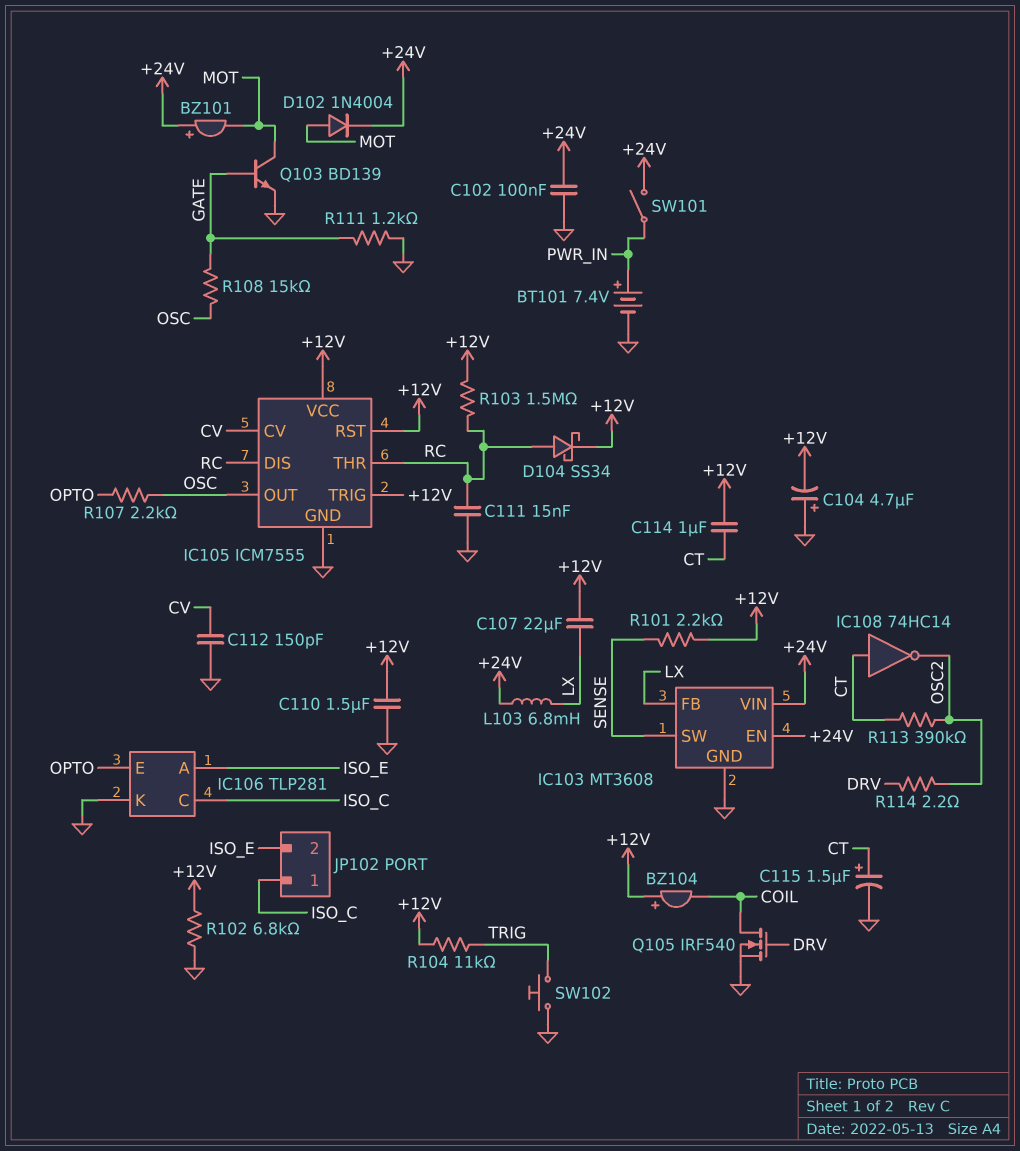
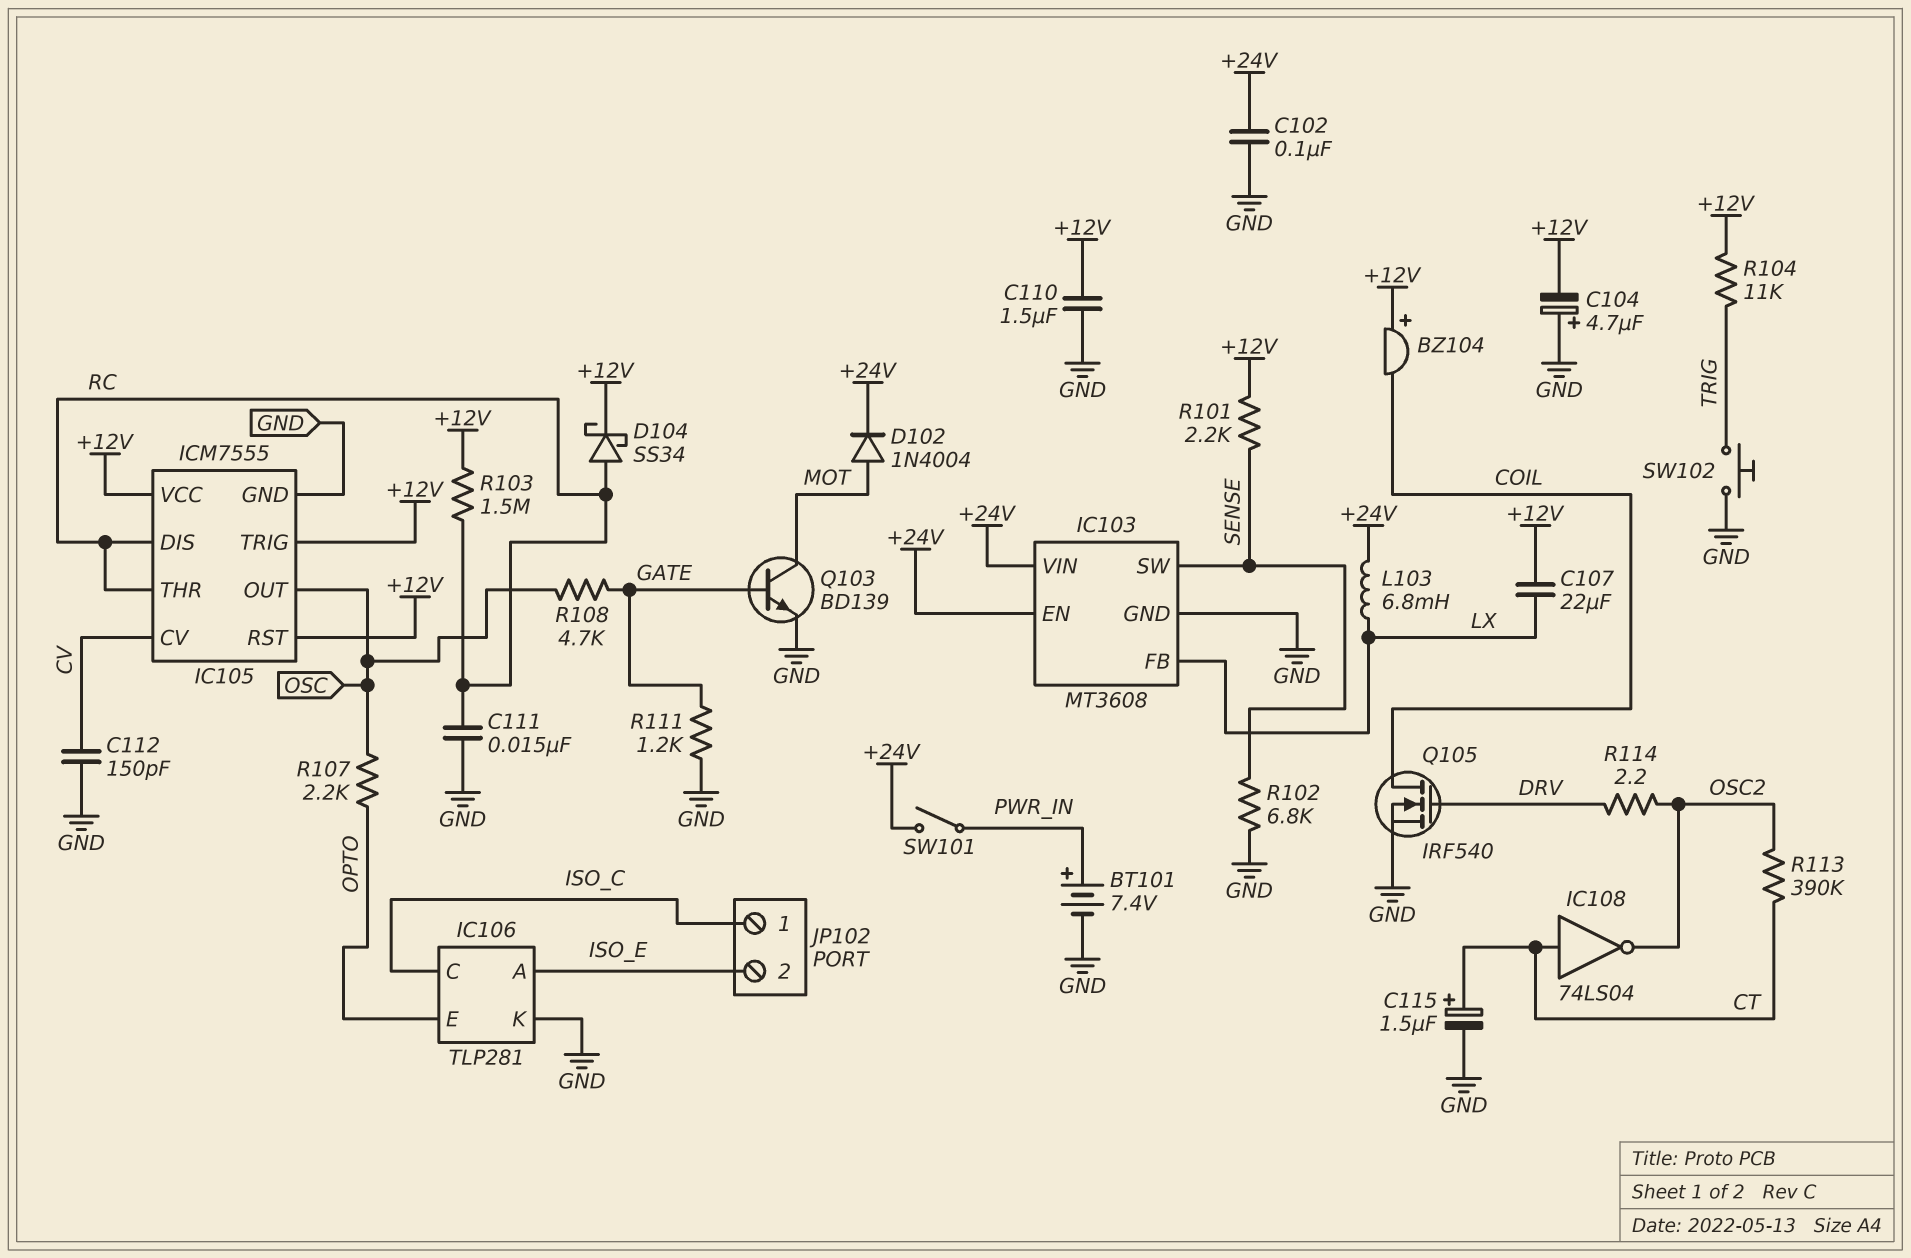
BZ101: buzzer (plus +24V, minus MOT) -> none
C114: 1uF (+12V, CT) -> none
IC108: NOT 74HC14 (in CT, out OSC2) -> NOT 74LS04 (in CT, out OSC2)
R102: 6.8k (+12V, GND) -> 6.8k (GND, SENSE)
R108: 15k (GATE, OSC) -> 4.7k (GATE, OSC)

